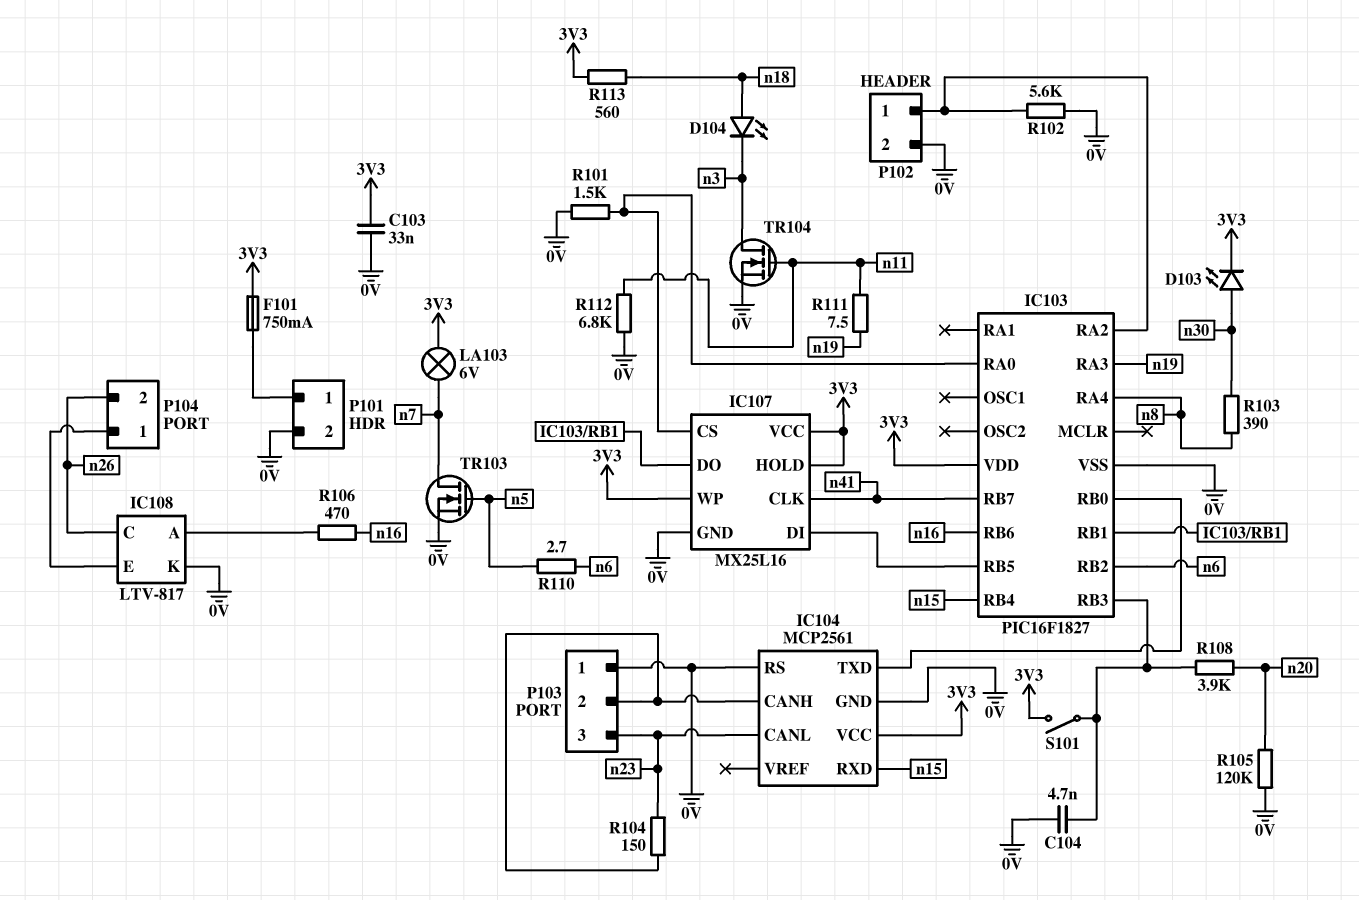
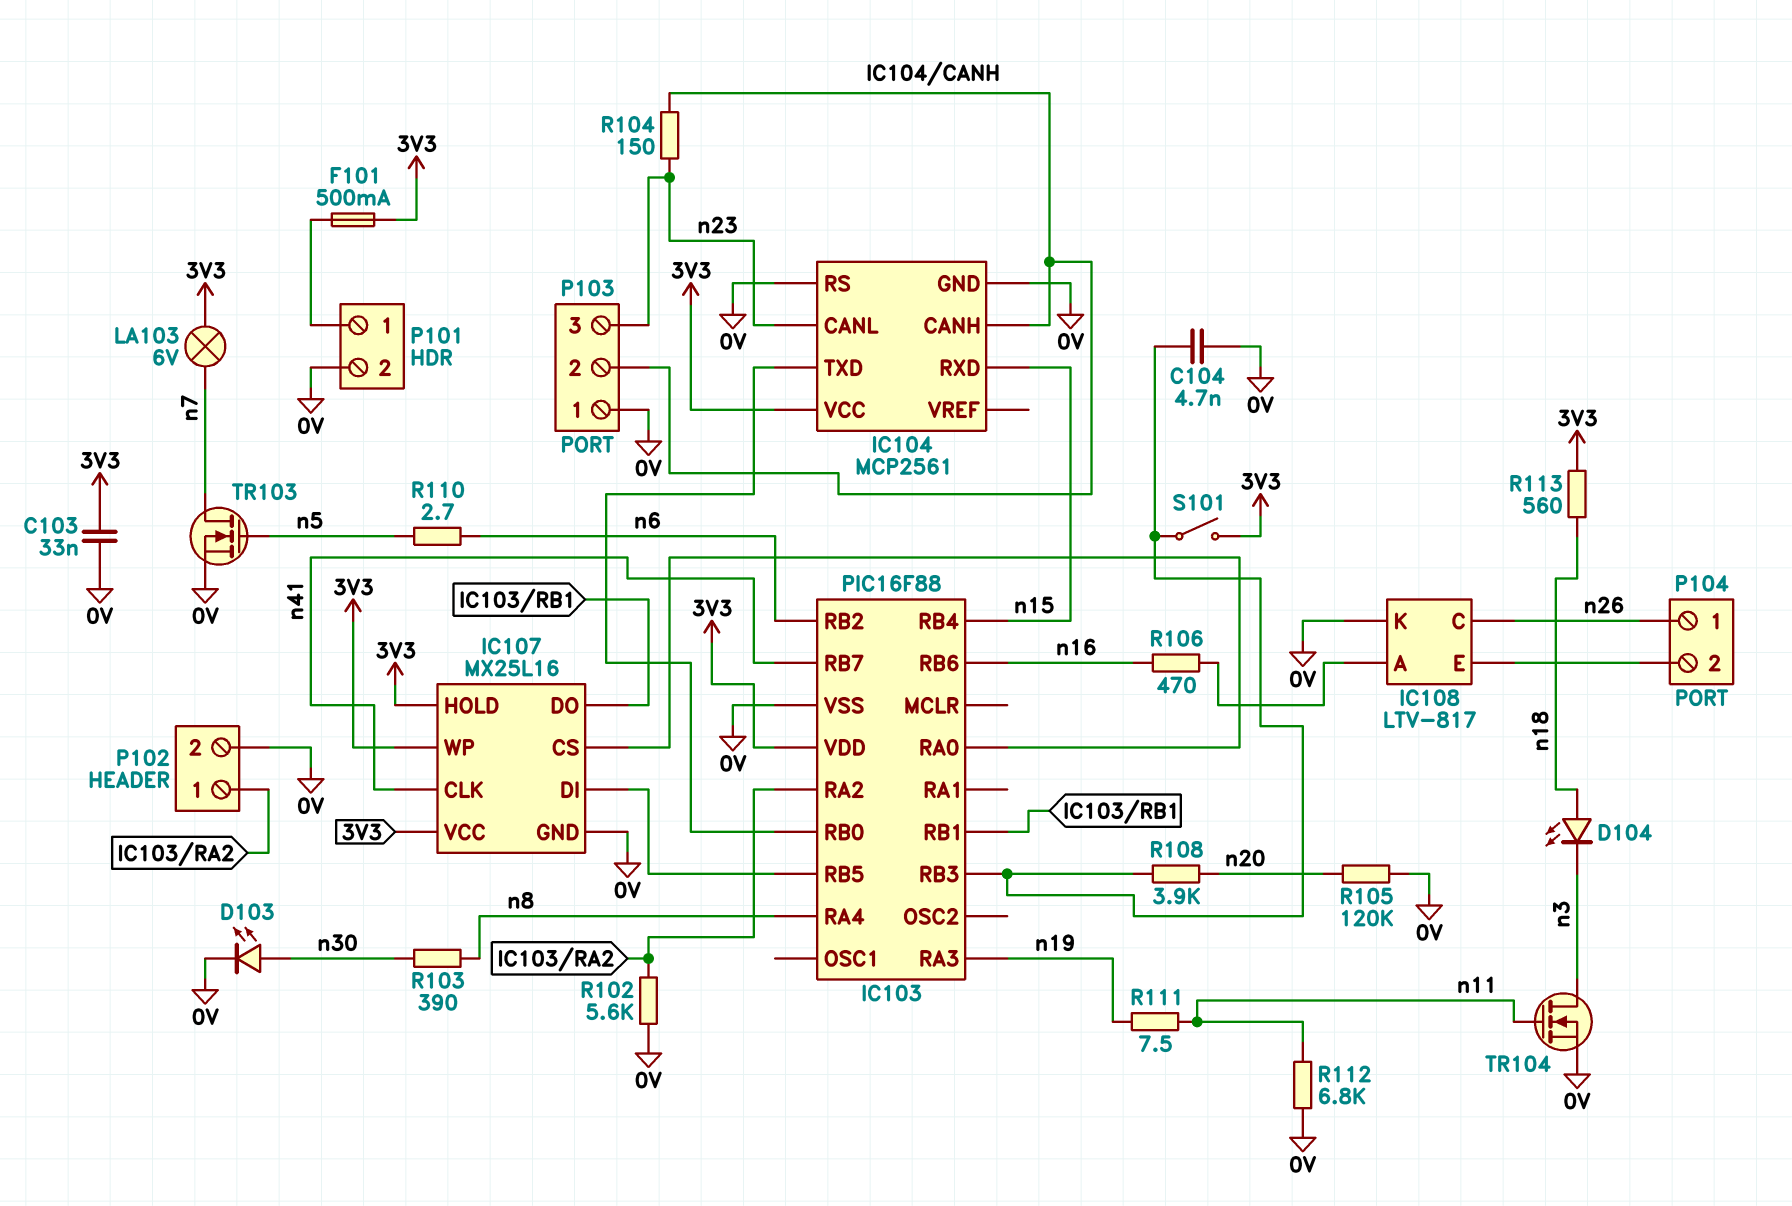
D103: LED (A n30, K 3V3) -> LED (A n30, K 0V)
F101: 750mA (3V3, P101/1) -> 500mA (3V3, P101/1)
IC103: PIC16F1827 -> PIC16F88
P104 pin 1: IC108/E -> n26
P104 pin 2: n26 -> IC108/E
R101: 1.5k (0V, IC103/RA0) -> none

